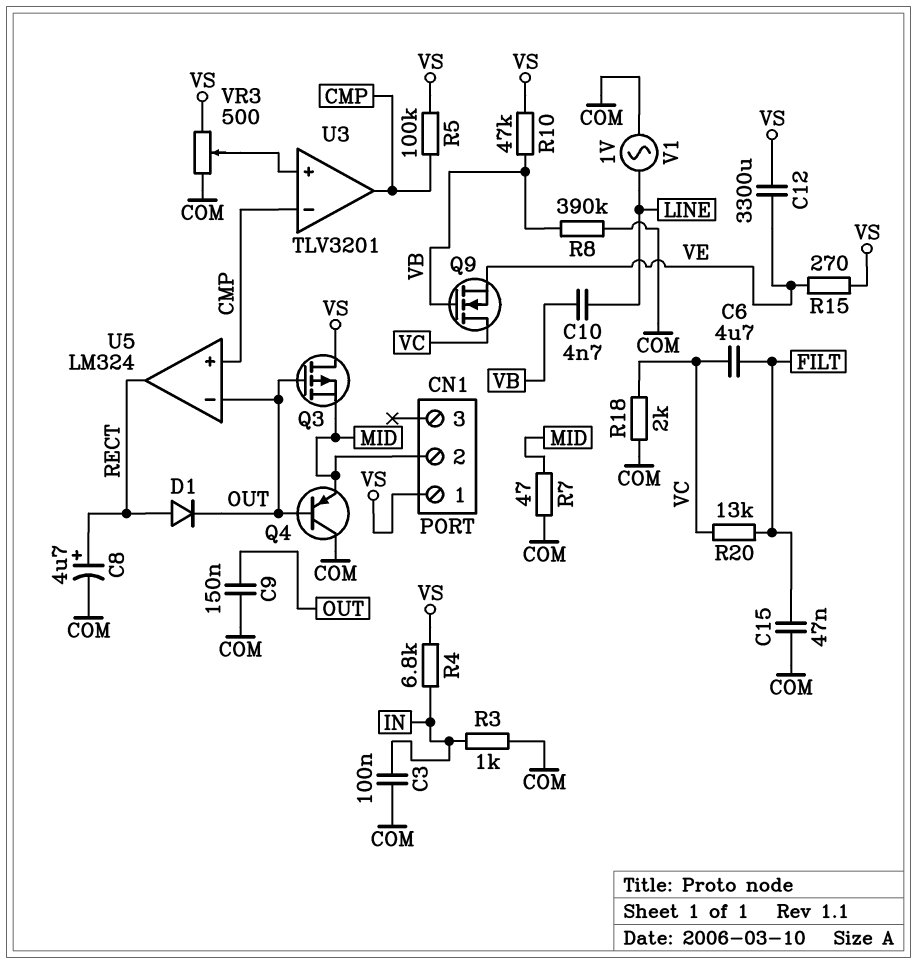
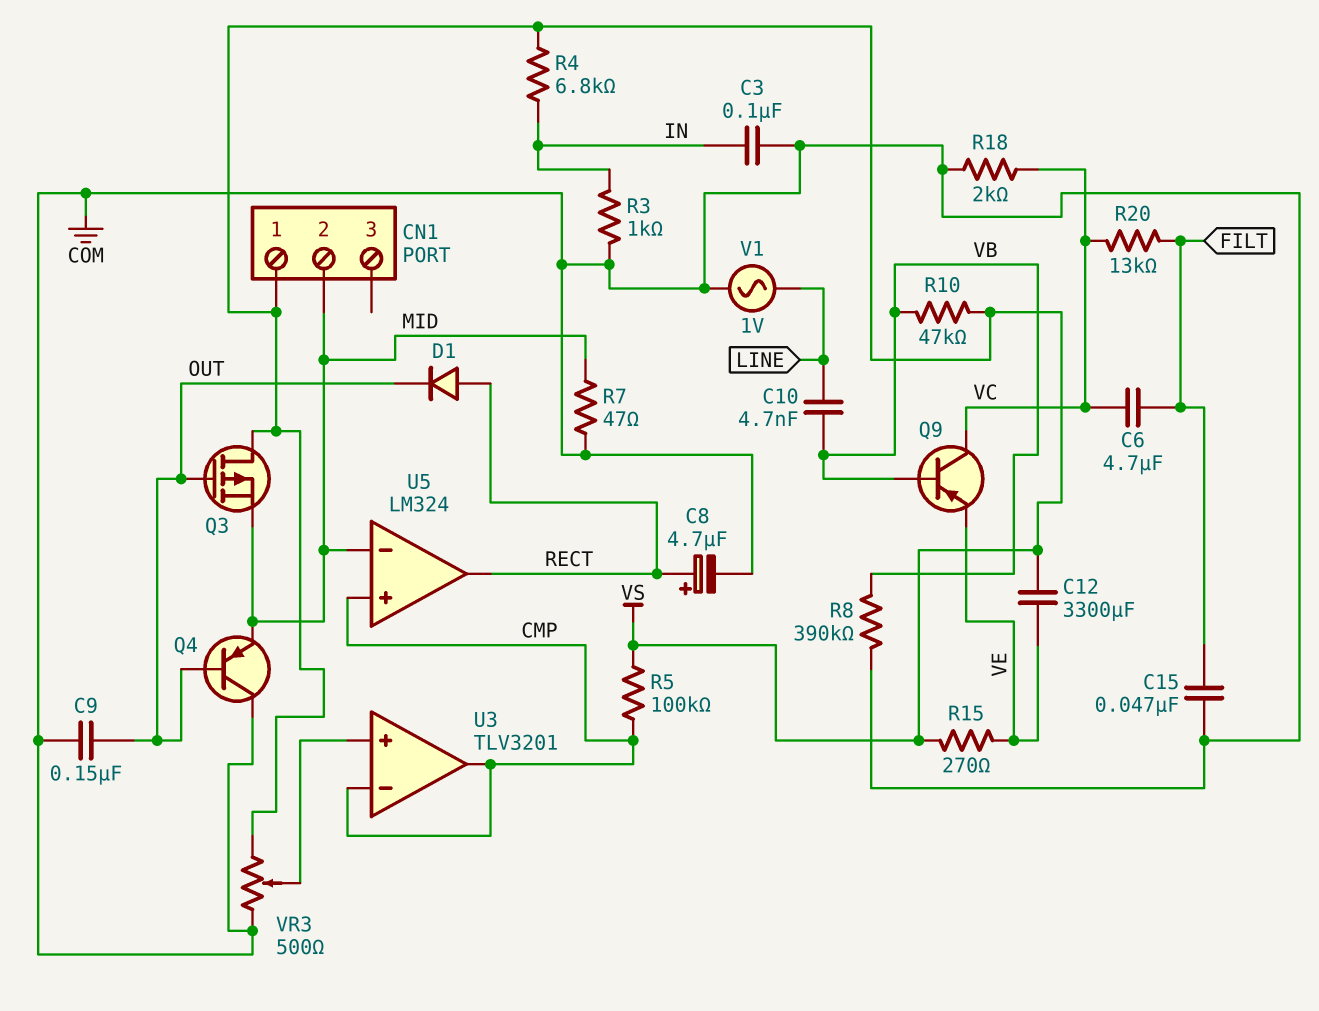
Q9: NMOS (G VB, D VC, S VE) -> PNP (B VB, C VC, E VE)
U5 pin in-: OUT -> MID

